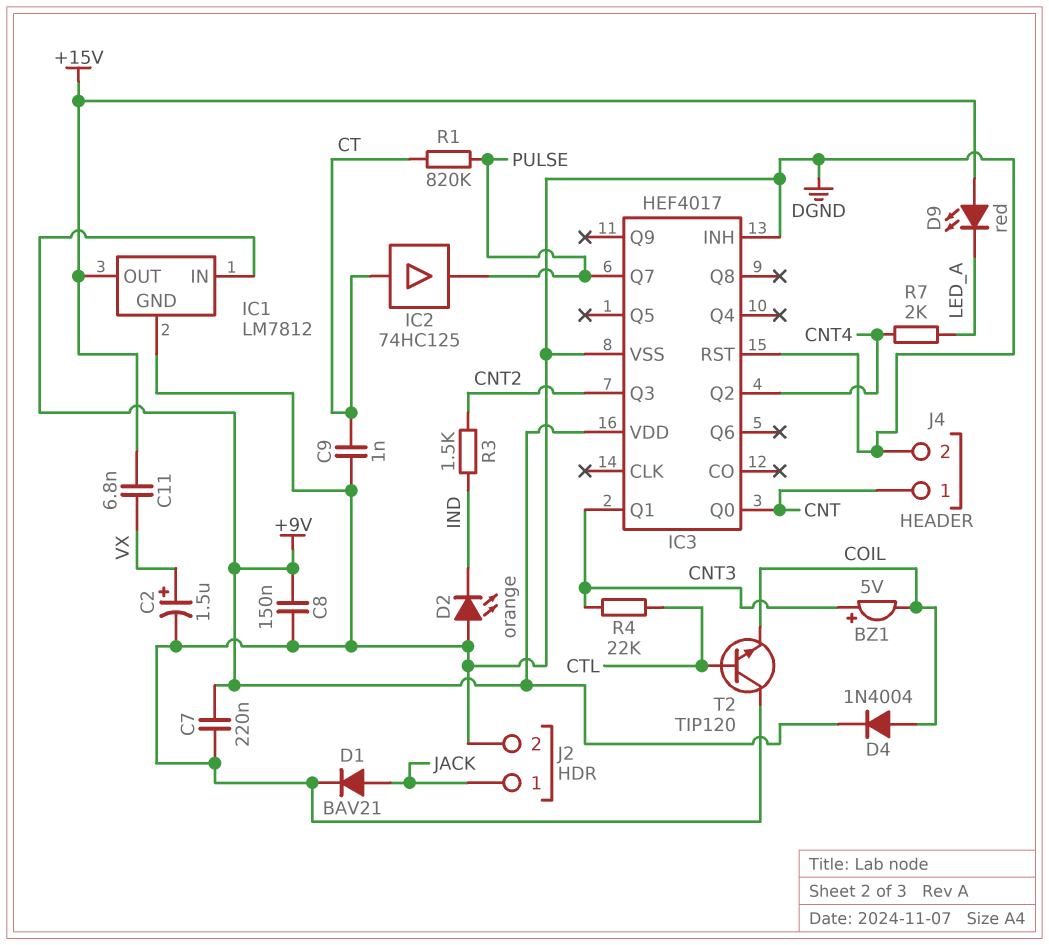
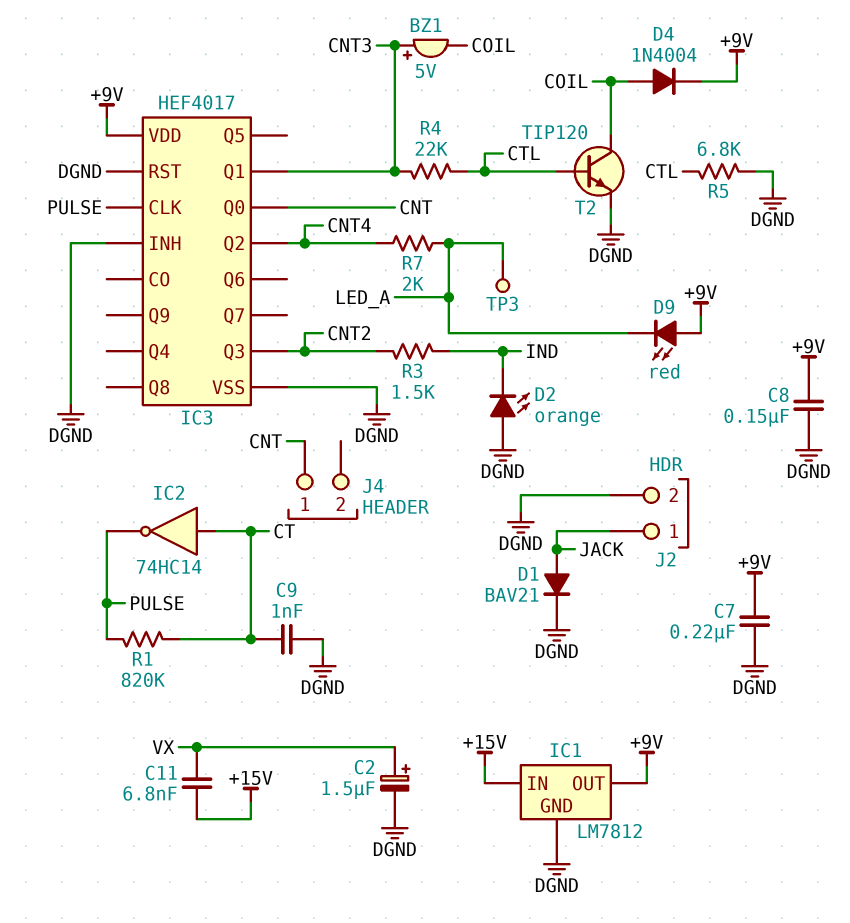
D9: LED red (A +15V, K LED_A) -> LED red (A +9V, K LED_A)
IC1 pin IN: +9V -> +15V
IC1 pin OUT: +15V -> +9V
IC2: buffer 74HC125 (in CT, out PULSE) -> NOT 74HC14 (in CT, out PULSE)
IC3 pin CLK: none -> PULSE
IC3 pin Q7: PULSE -> none
J4 pin 2: DGND -> none
R5: none -> 6.8k (CTL, DGND)
T2: NPN TIP120 (B CTL, C DGND, E COIL) -> NPN TIP120 (B CTL, C COIL, E DGND)
TP3: none -> test point (LED_A)

